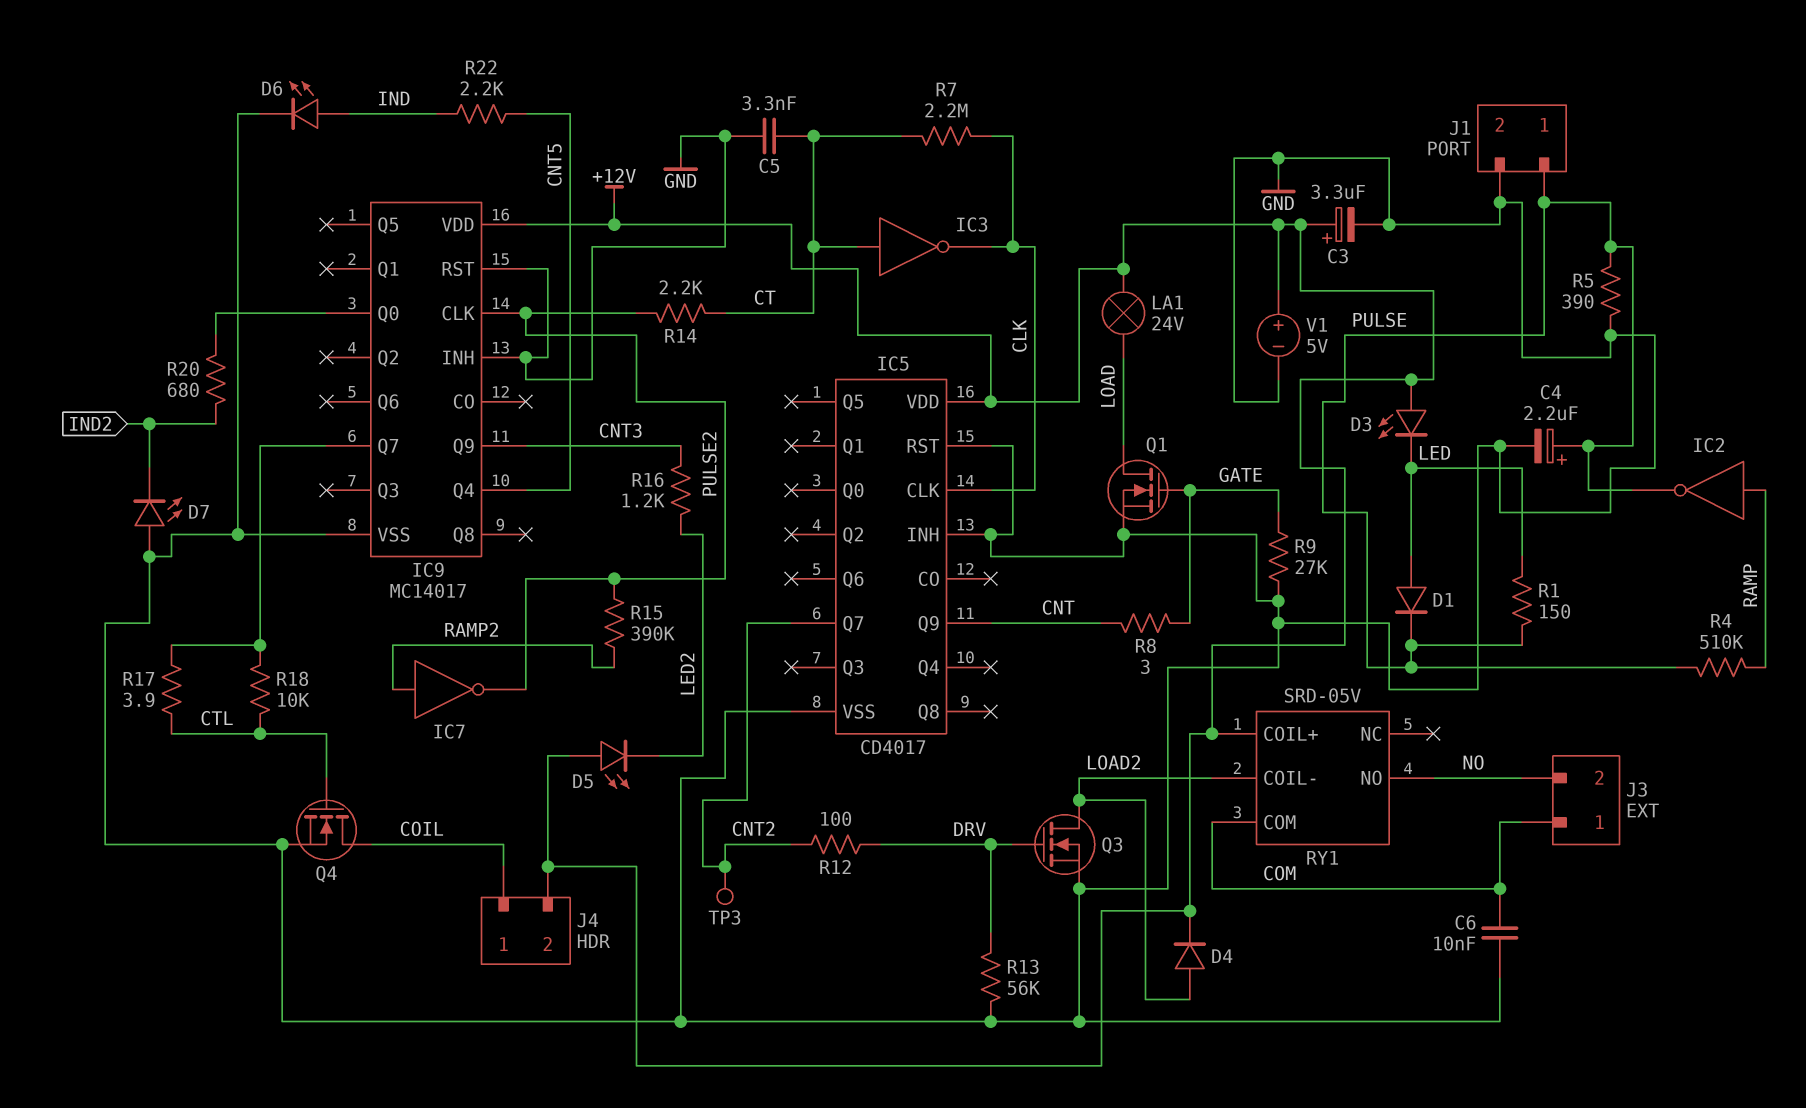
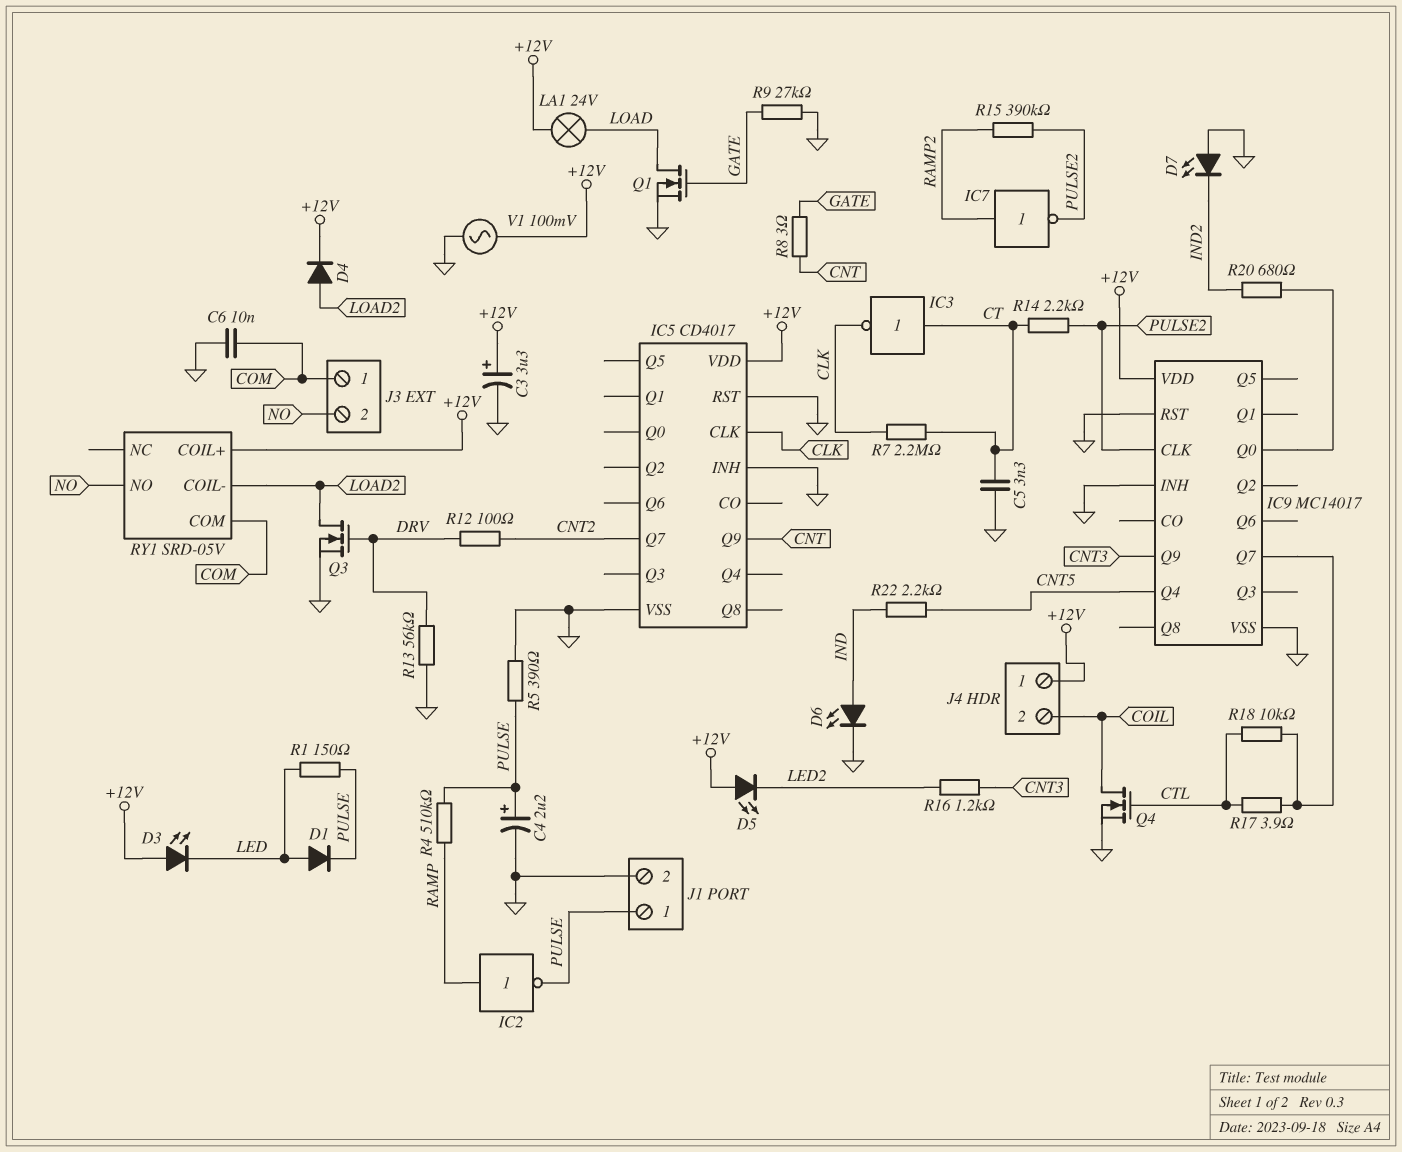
J4 pin 1: COIL -> +12V
J4 pin 2: +12V -> COIL
TP3: test point (CNT2) -> none
V1: 5V (plus +12V, minus GND) -> AC 100mV (+12V, GND)

